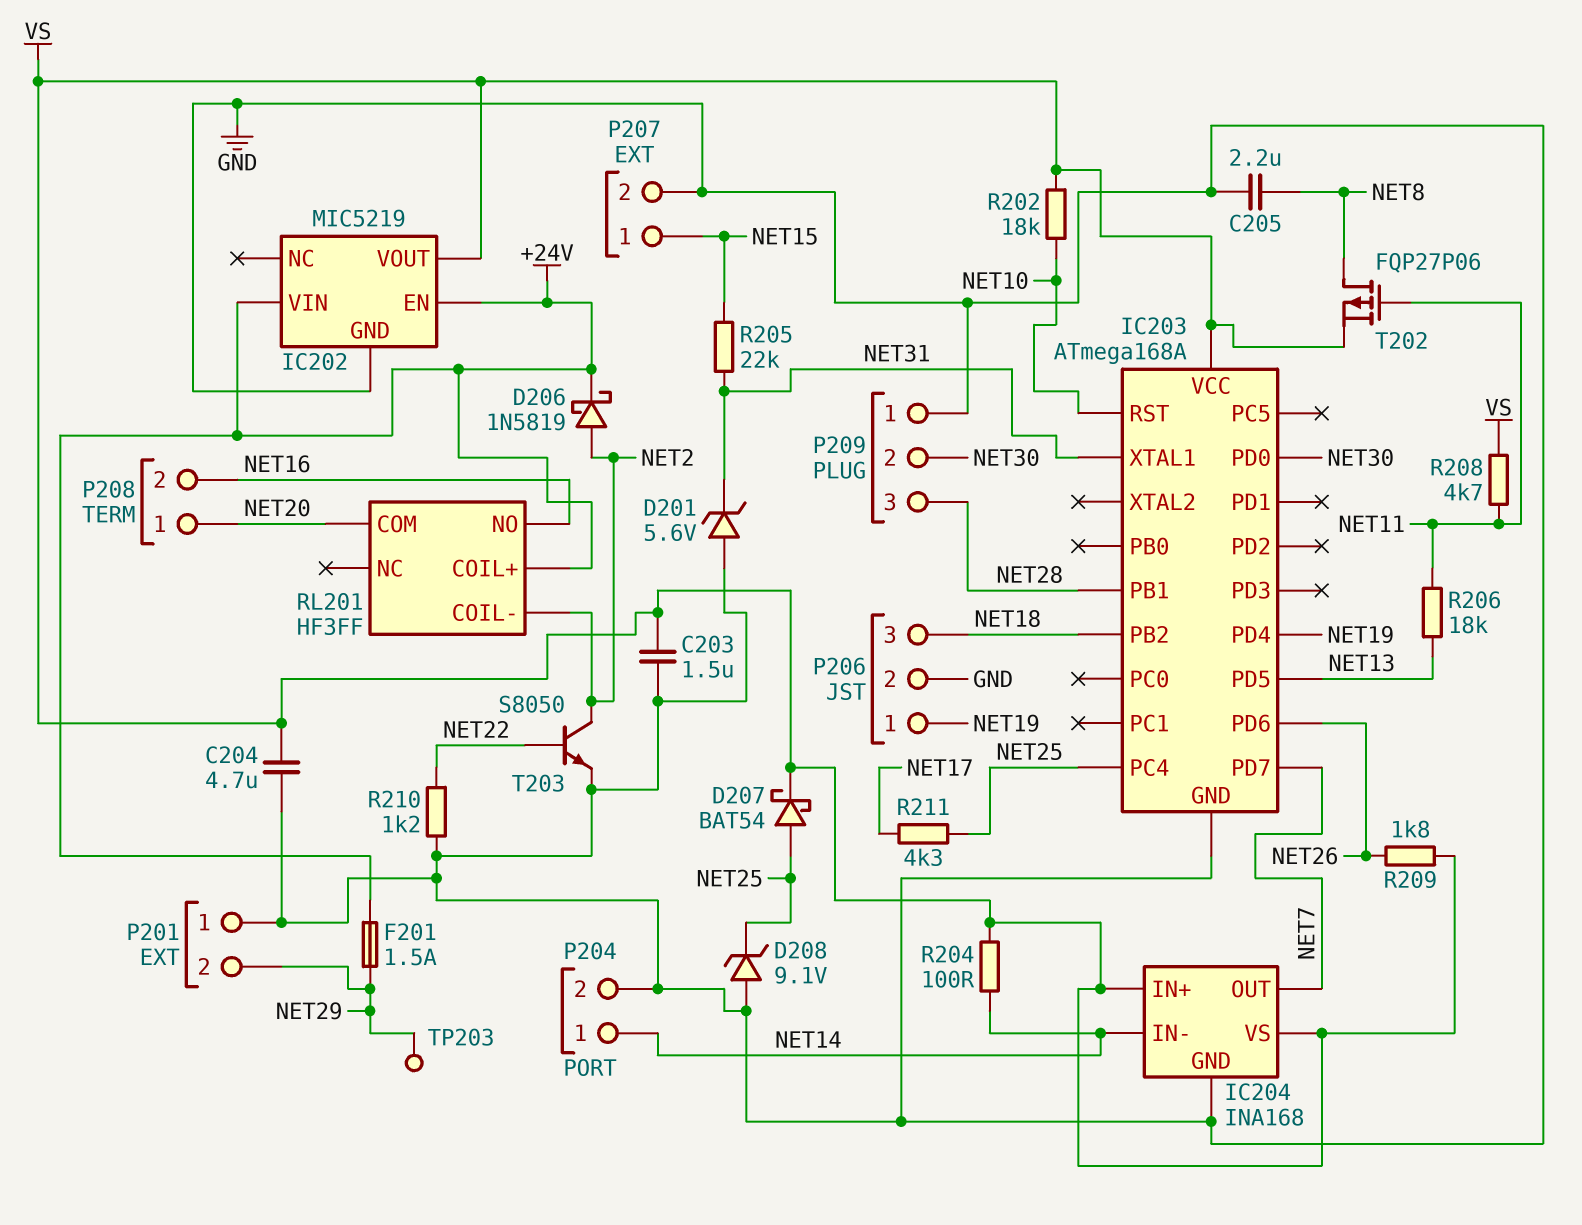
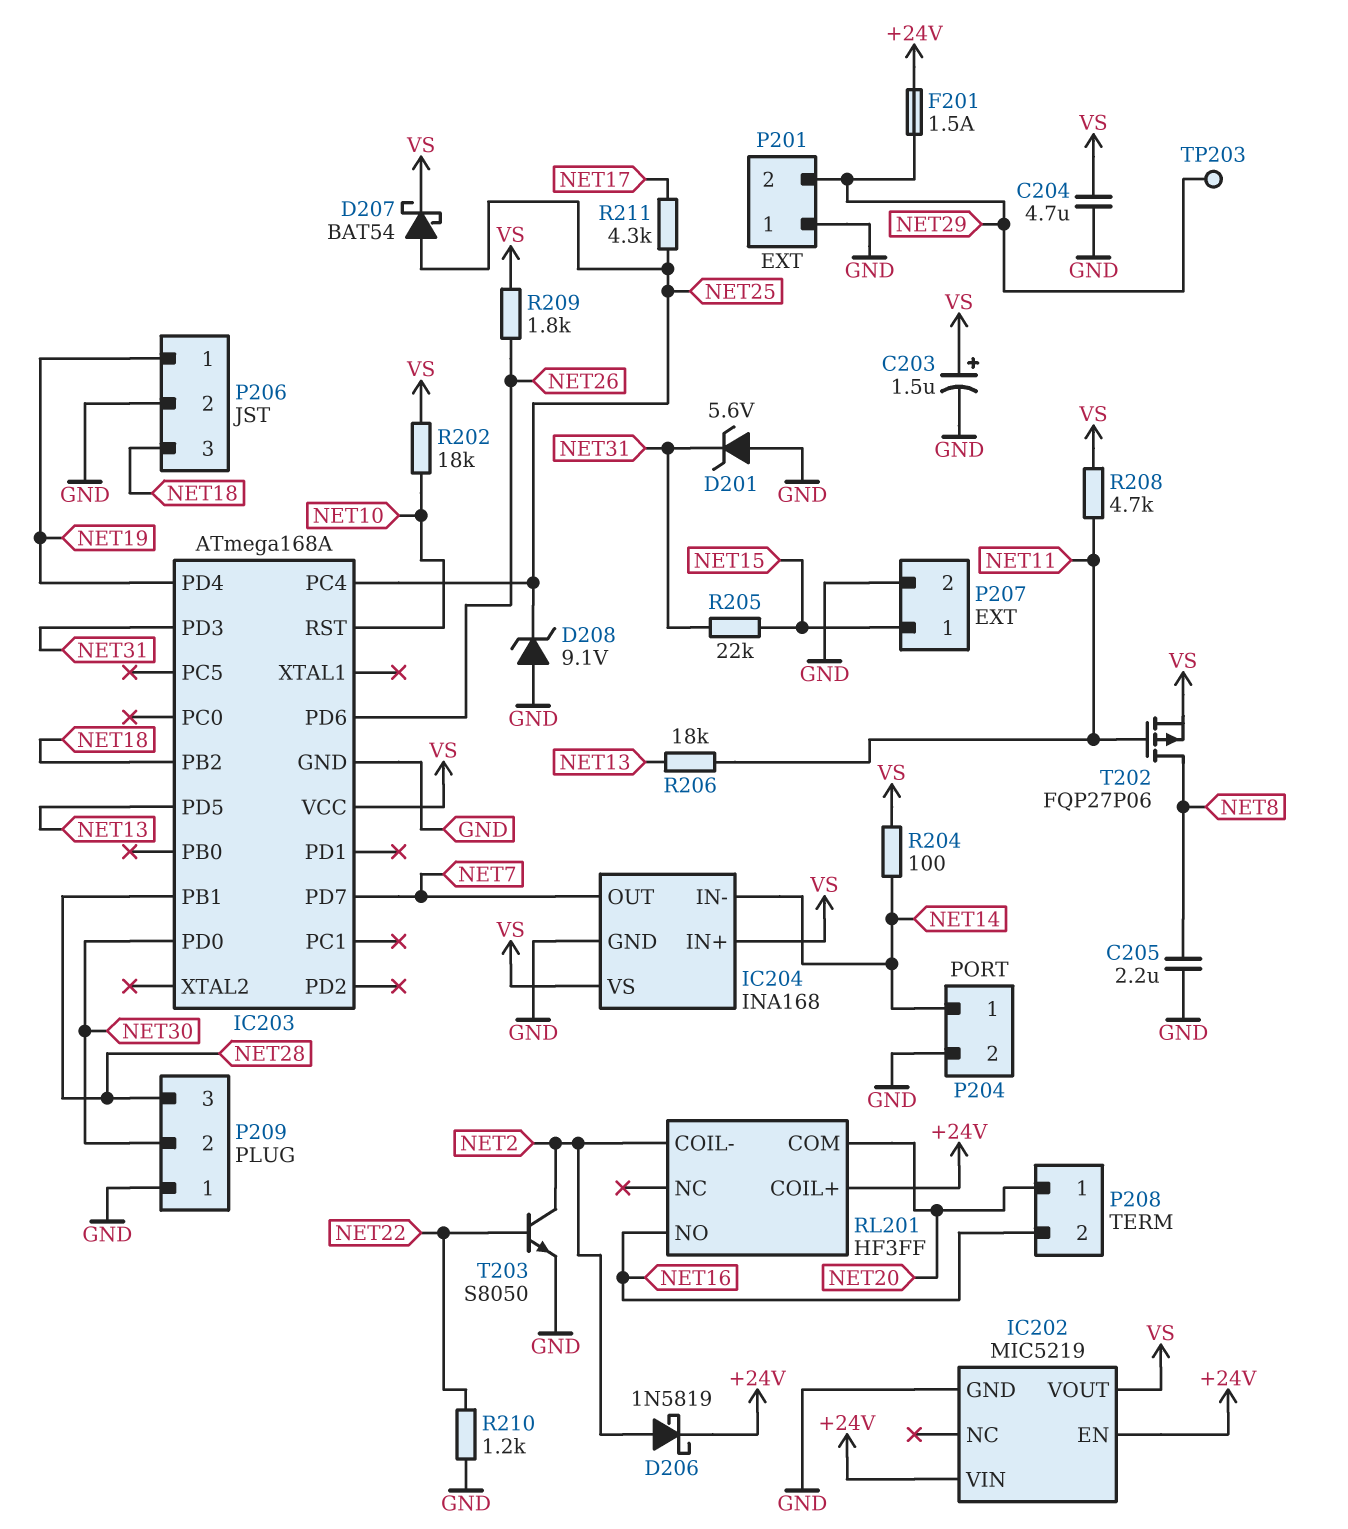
C203: 1.5uF (GND, VS) -> 1.5uF (plus VS, minus GND)
IC203 pin PD3: none -> NET31
IC203 pin XTAL1: NET31 -> none

